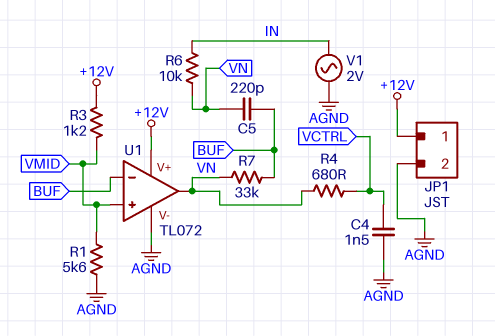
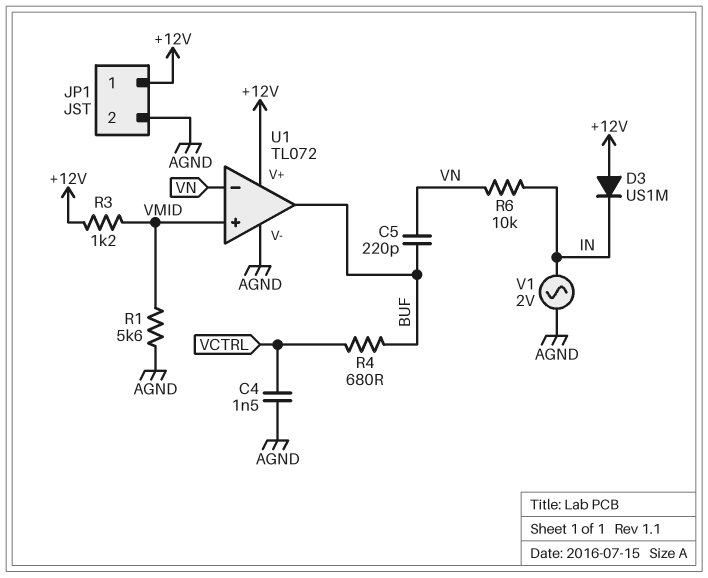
D3: none -> diode US1M (A +12V, K IN)
R4: 680 (VCTRL, VN) -> 680 (BUF, VCTRL)
R7: 33k (BUF, VN) -> none
U1 pin in-: BUF -> VN
U1 pin out: VN -> BUF

